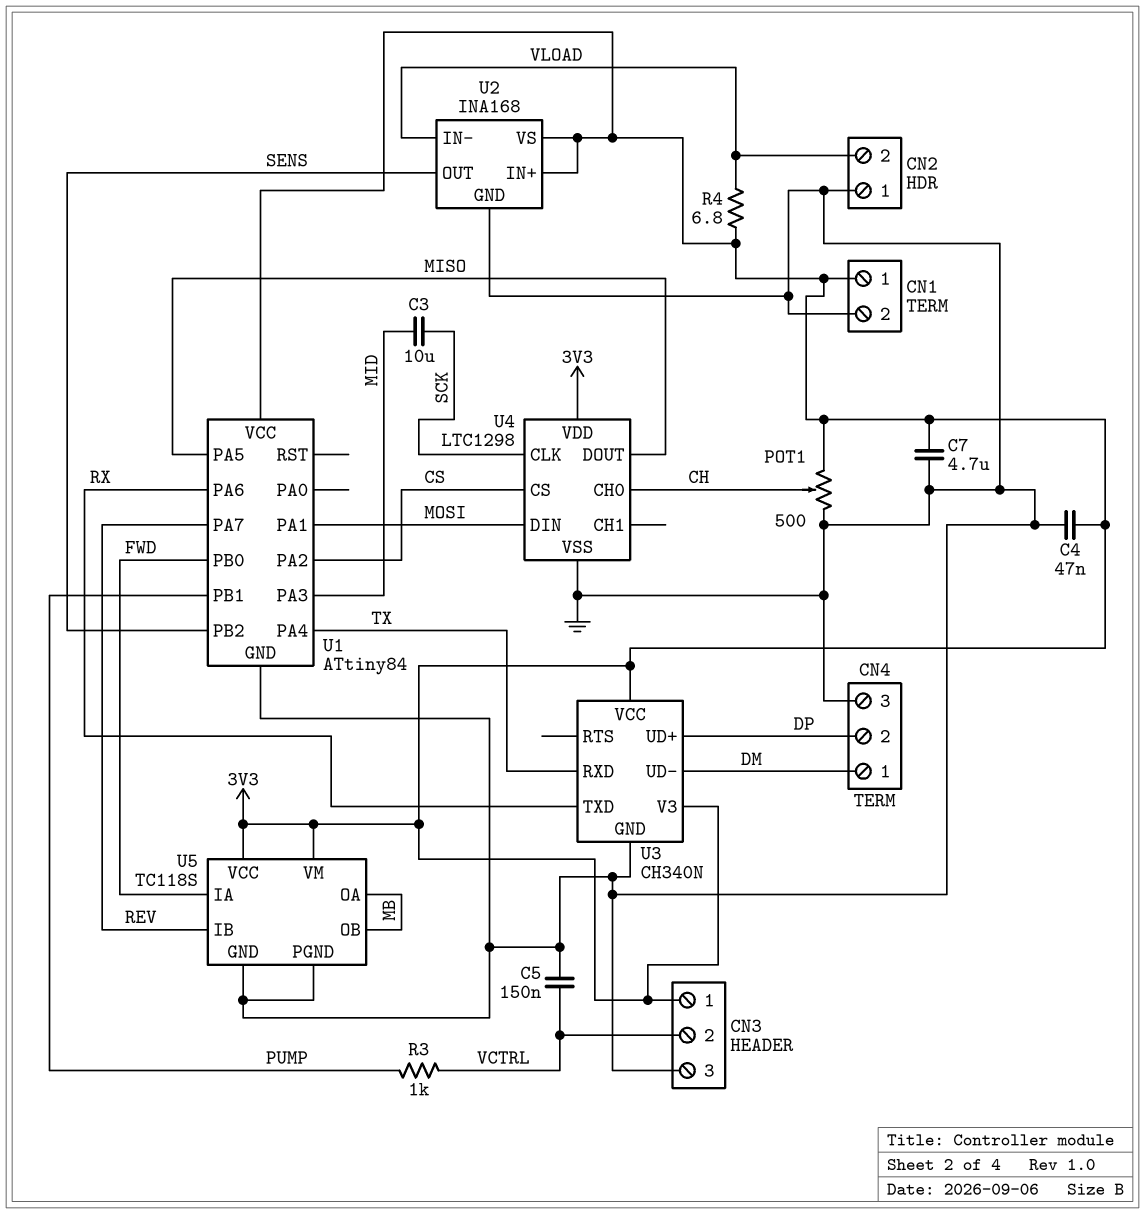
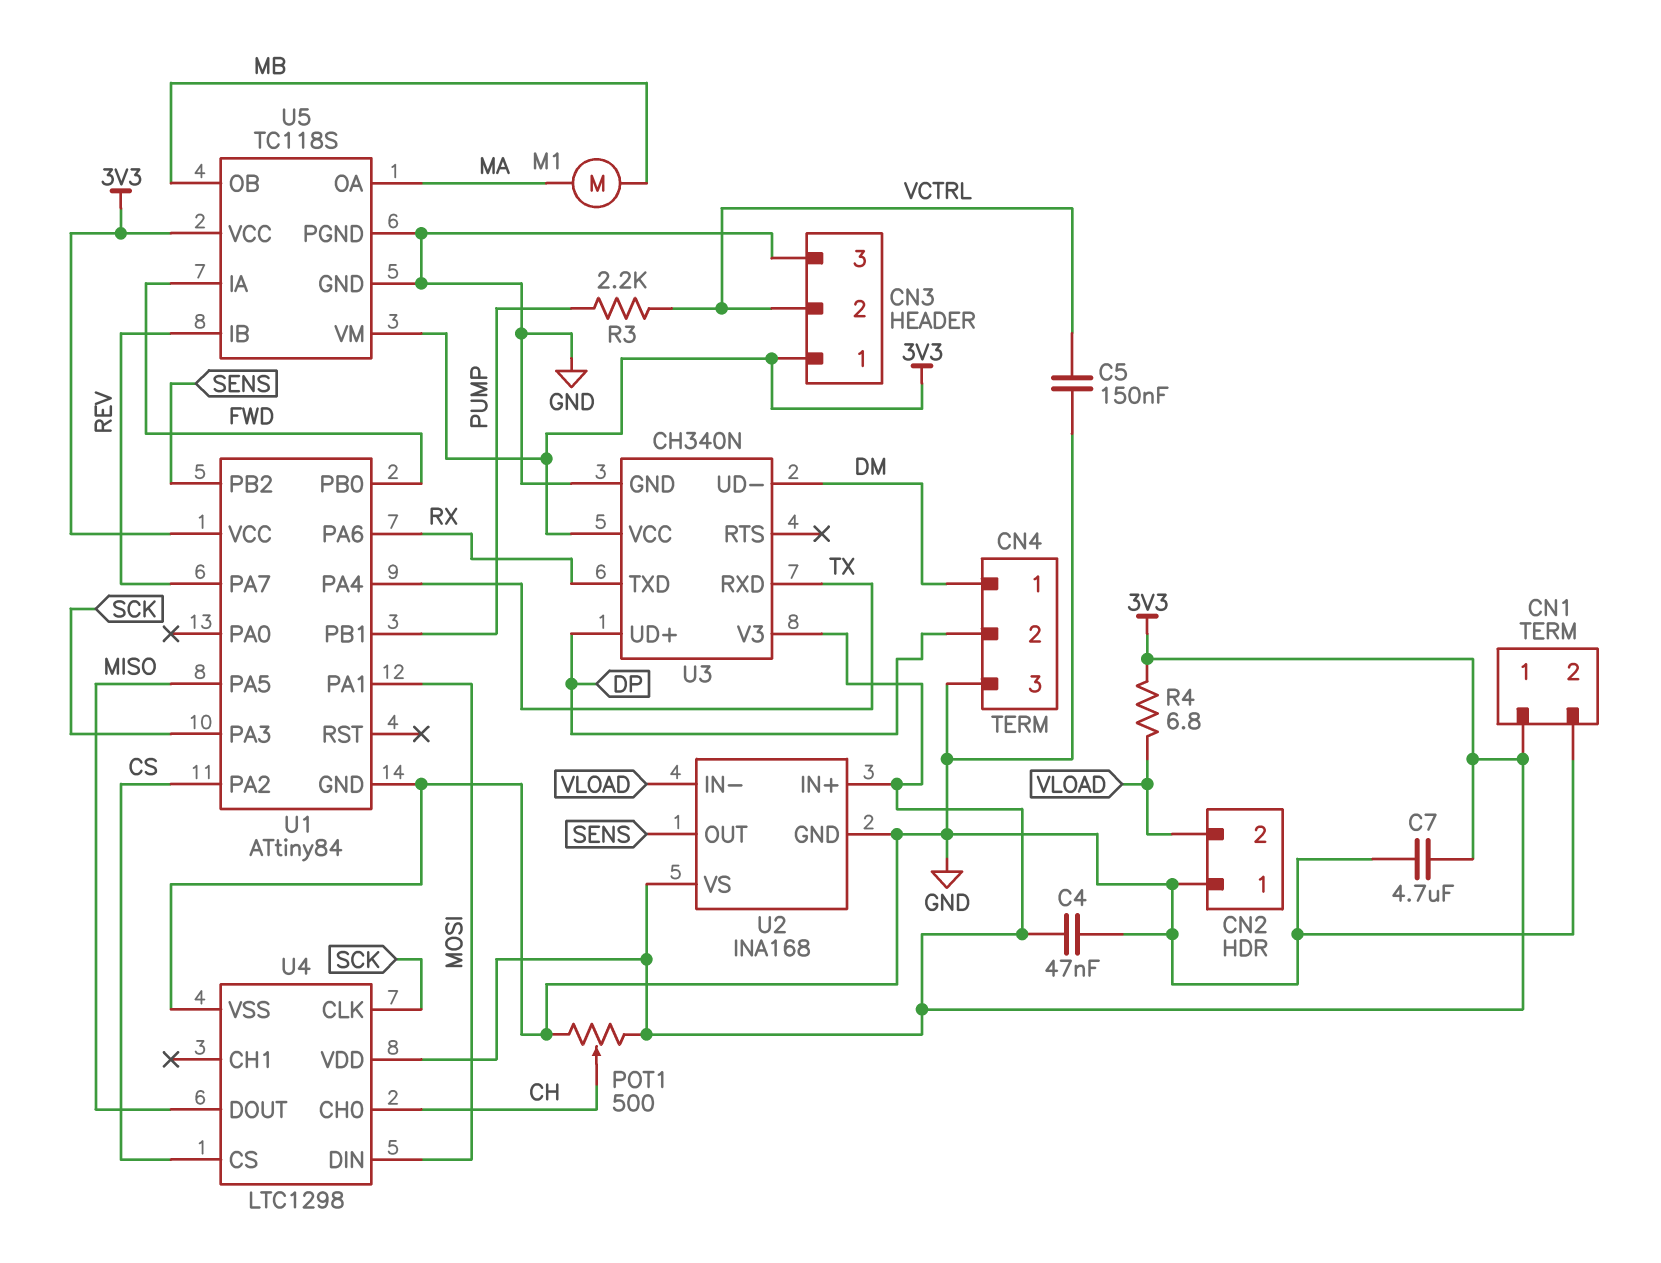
C3: 10uF (MID, SCK) -> none
M1: none -> motor (MA, MB)
R3: 1k (PUMP, VCTRL) -> 2.2k (PUMP, VCTRL)
U1 pin PA3: MID -> SCK
U5 pin OA: MB -> MA

